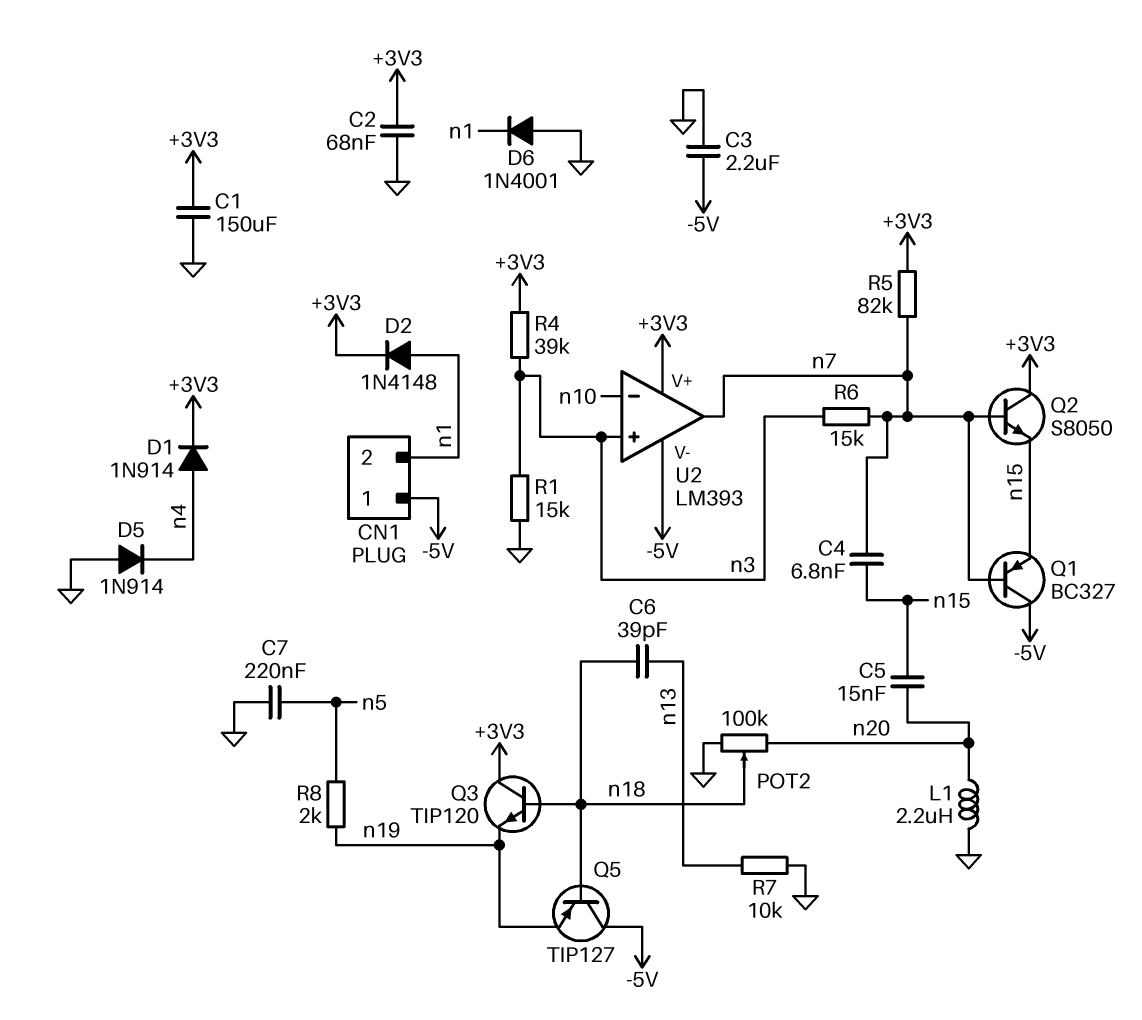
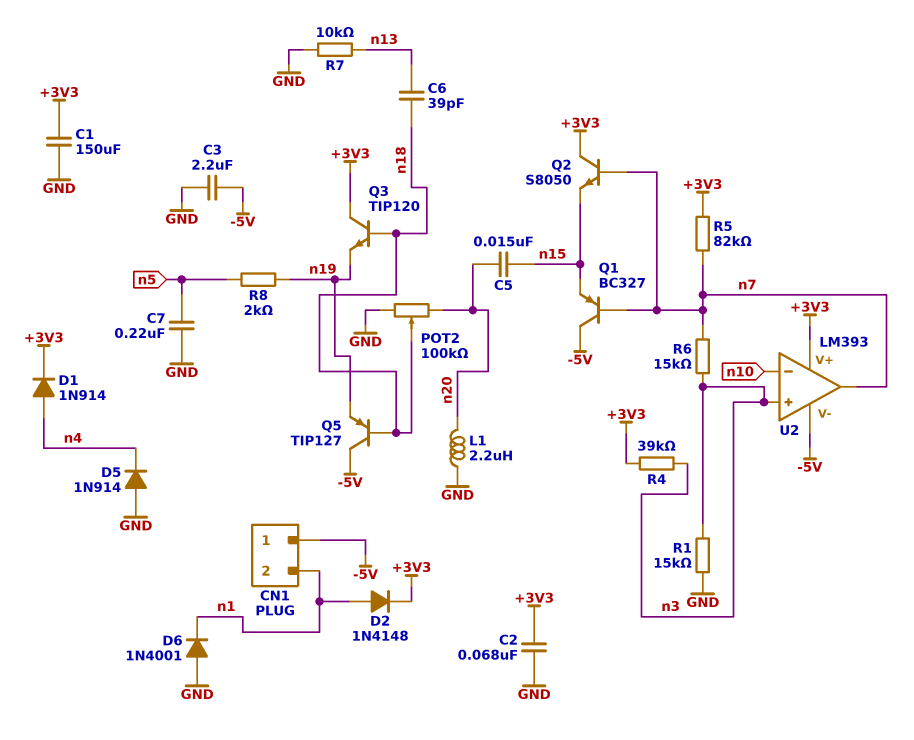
C4: 6.8nF (n7, n15) -> none

